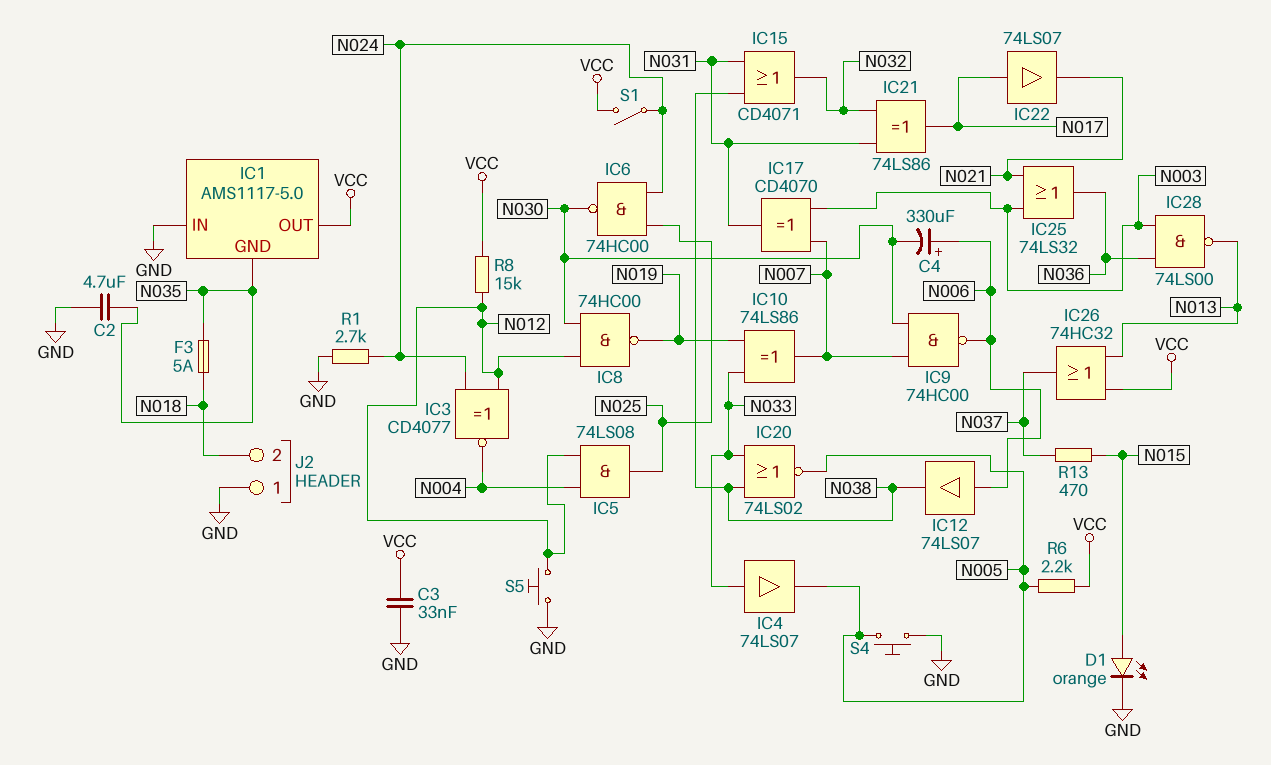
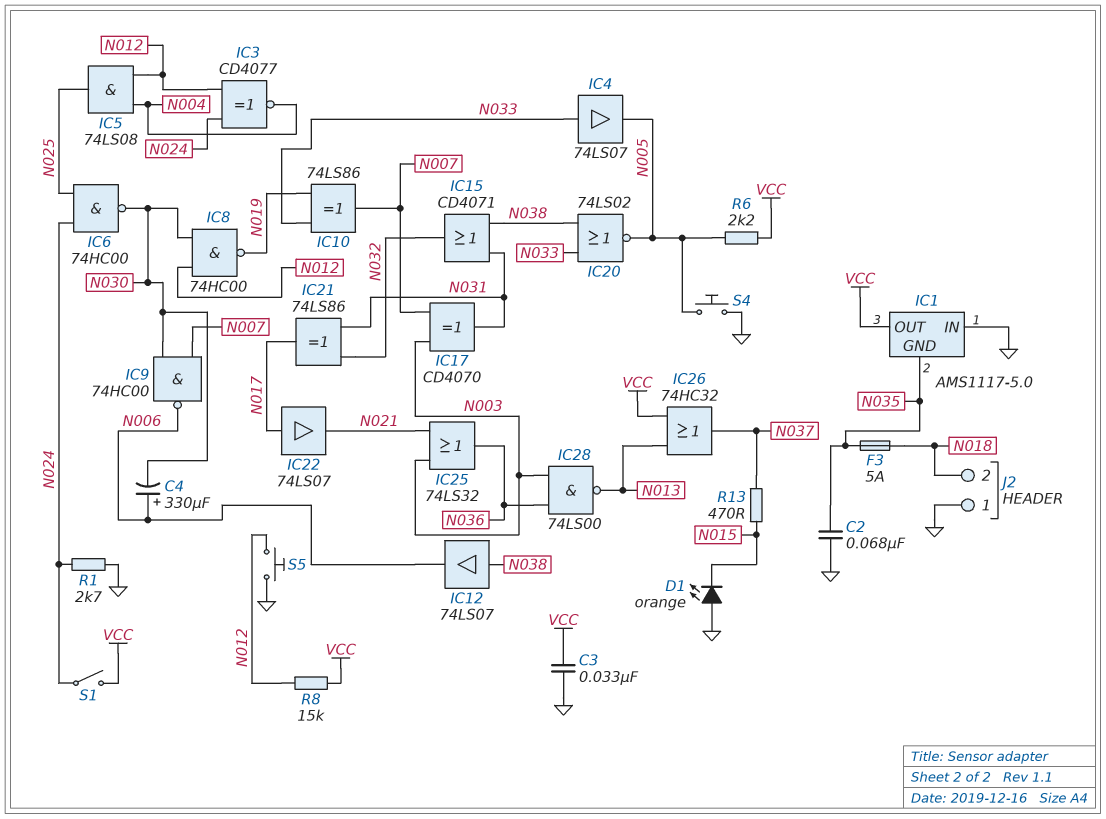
C2: 4.7uF (GND, N035) -> 68nF (GND, N035)
D1: LED orange (A N015, K GND) -> LED orange (A GND, K N015)
IC12: buffer 74LS07 (in N006, out N038) -> buffer 74LS07 (in N038, out N006)

